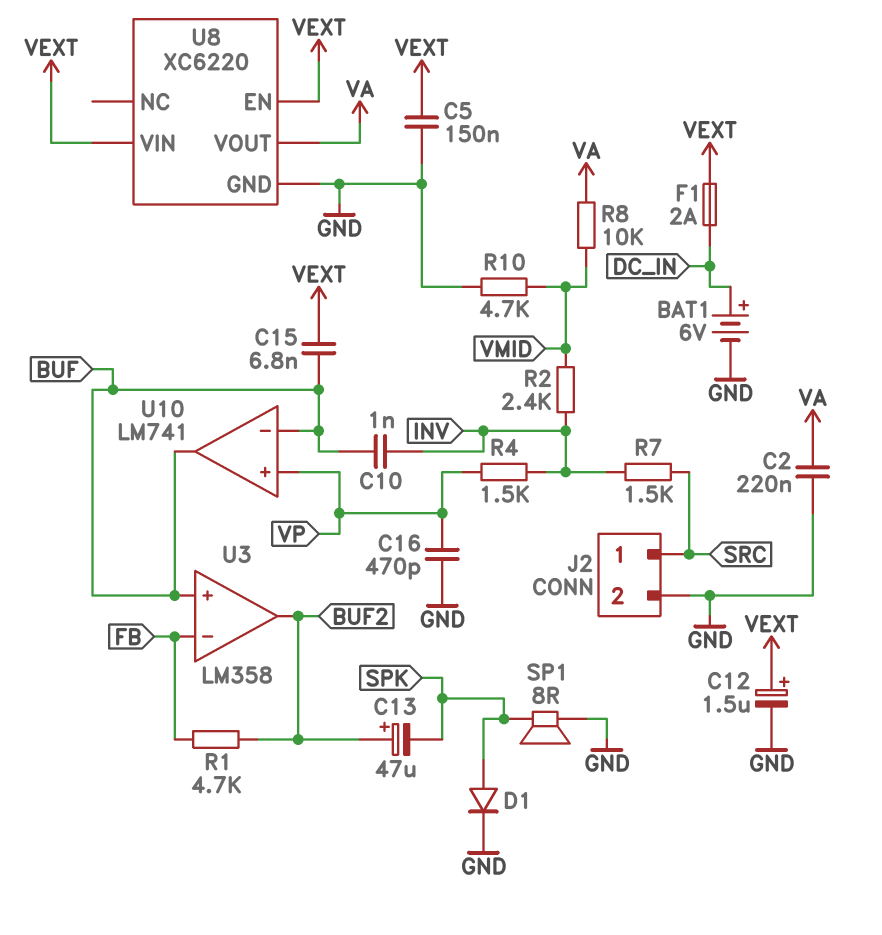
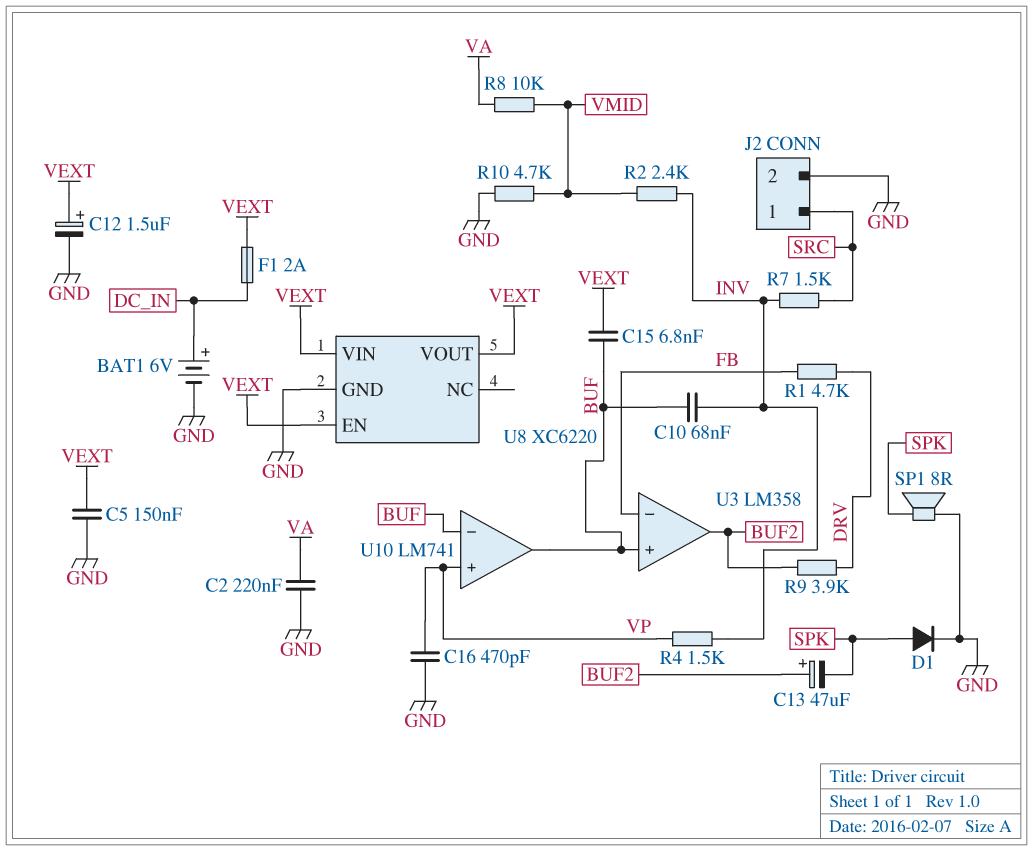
C10: 1nF (BUF, INV) -> 68nF (BUF, INV)
R1: 4.7k (BUF2, FB) -> 4.7k (DRV, FB)
R9: none -> 3.9k (BUF2, DRV)
U8 pin VOUT: VA -> VEXT

